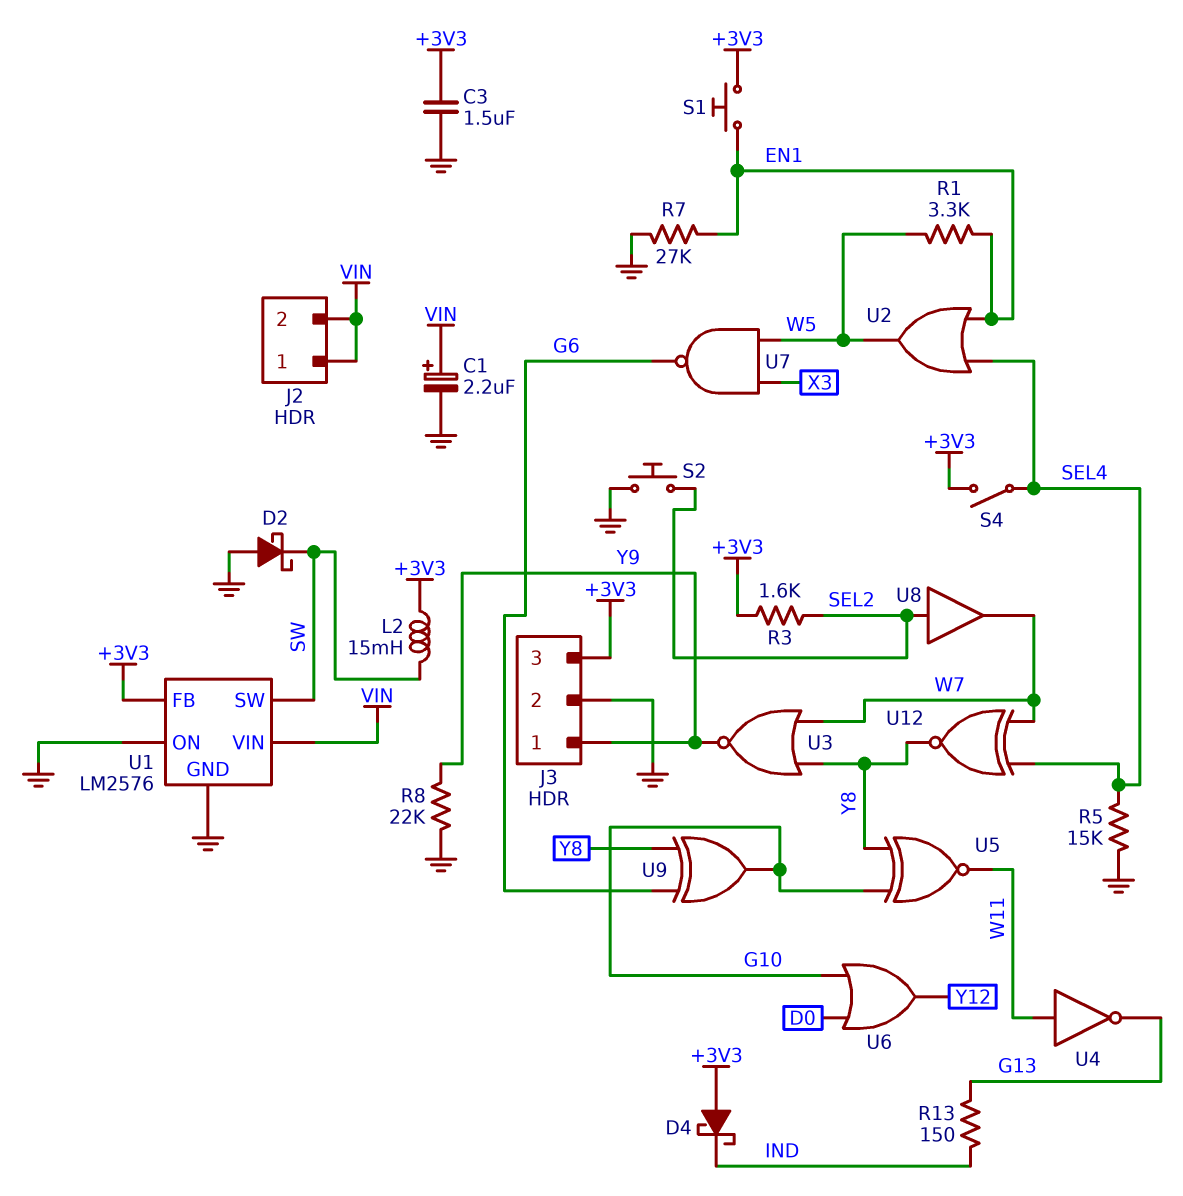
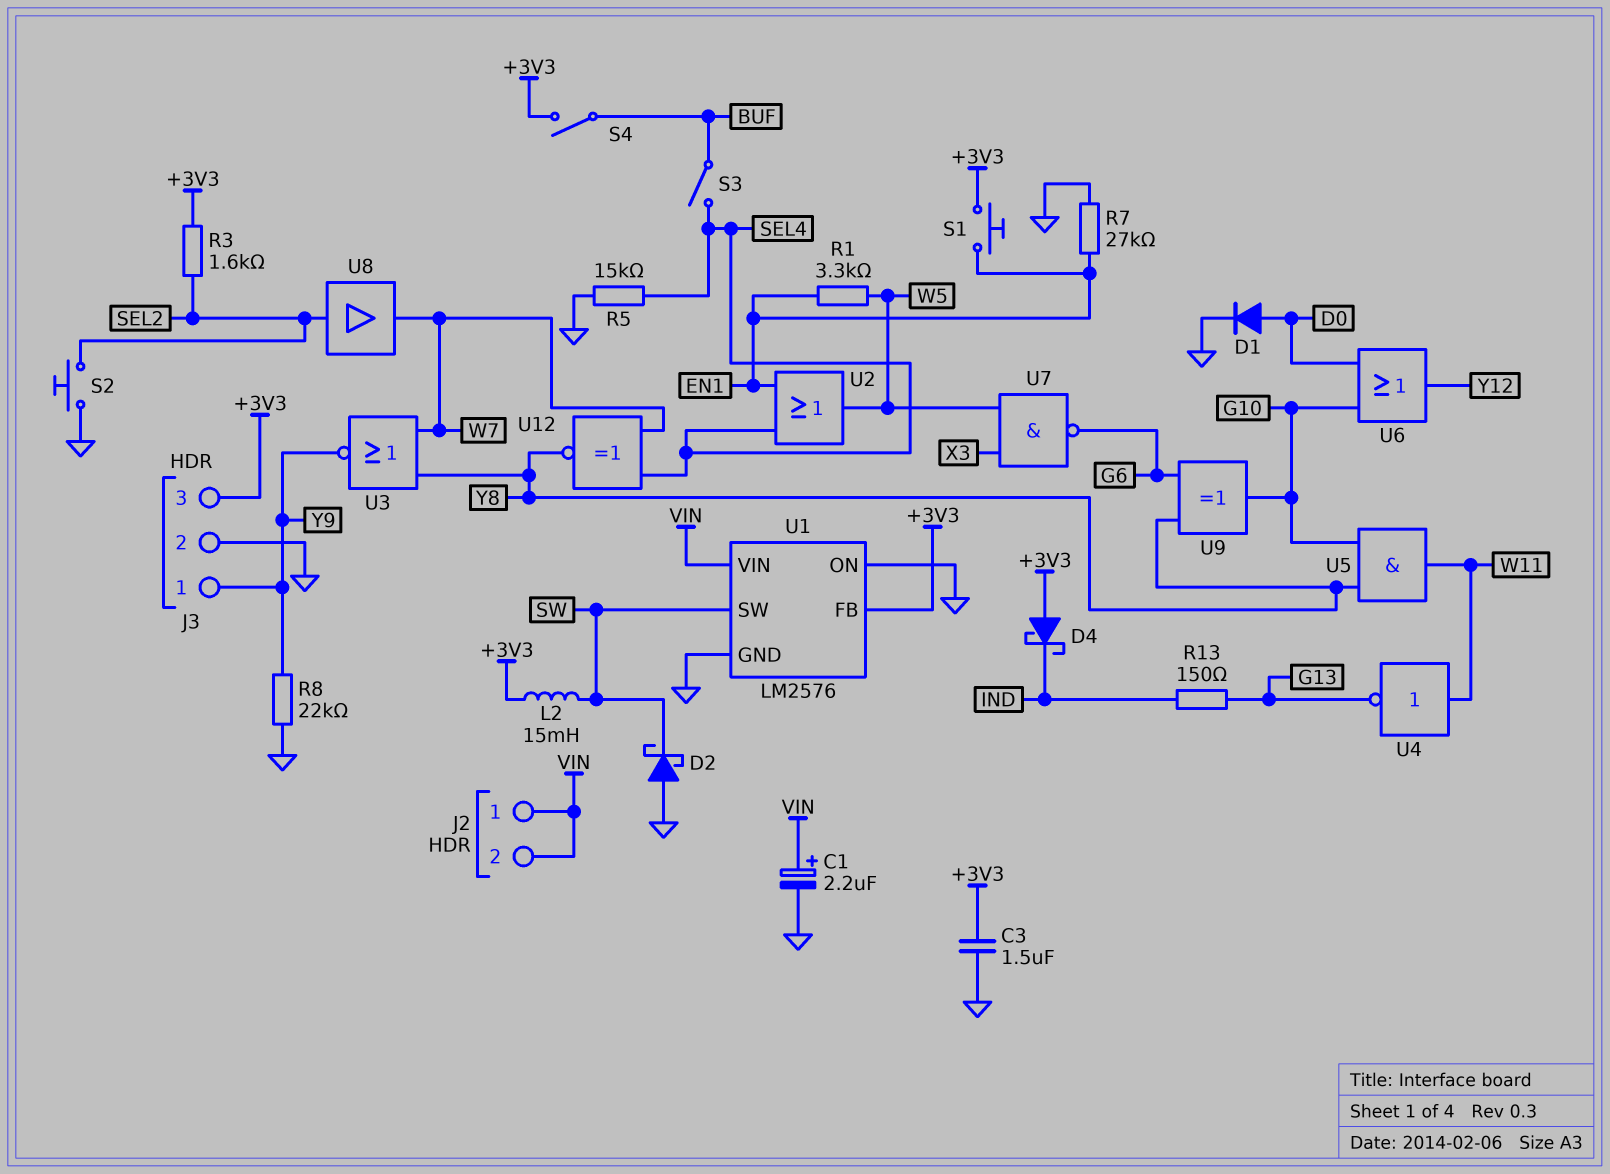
D1: none -> diode (A D0, K GND)
S3: none -> switch (BUF, SEL4)
S4: switch (+3V3, SEL4) -> switch (+3V3, BUF)
U5: XNOR (in G10, in Y8, out W11) -> AND (in G10, in Y8, out W11)

